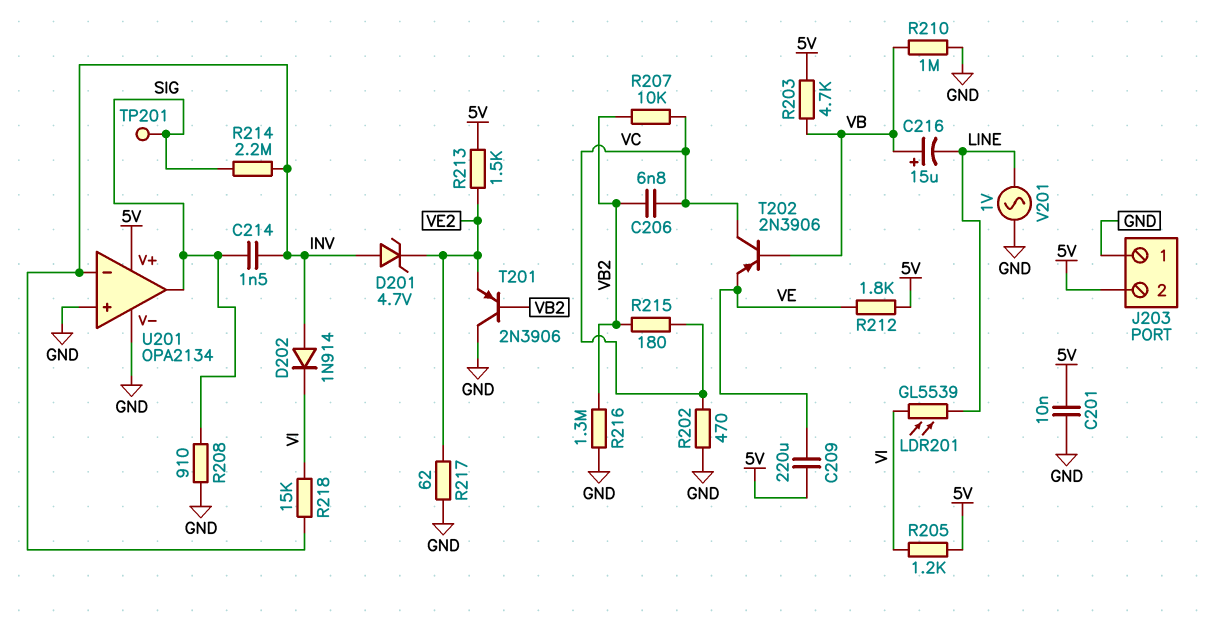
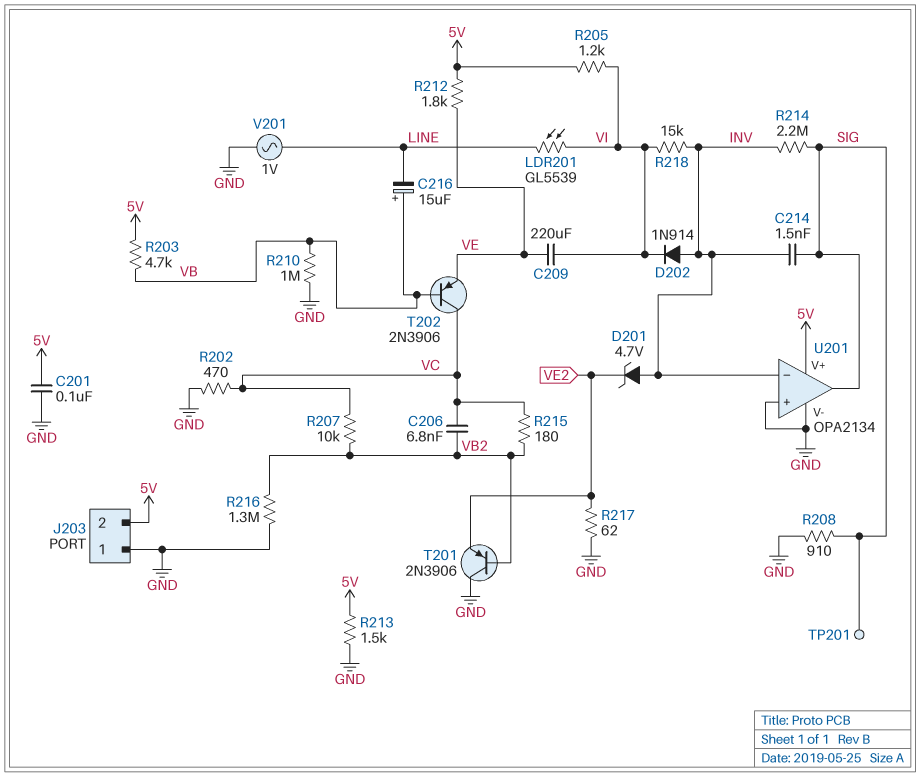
C201: 10nF (5V, GND) -> 100nF (5V, GND)
C209: 220uF (5V, VE) -> 220uF (VE, VI)
R213: 1.5k (5V, VE2) -> 1.5k (5V, GND)

